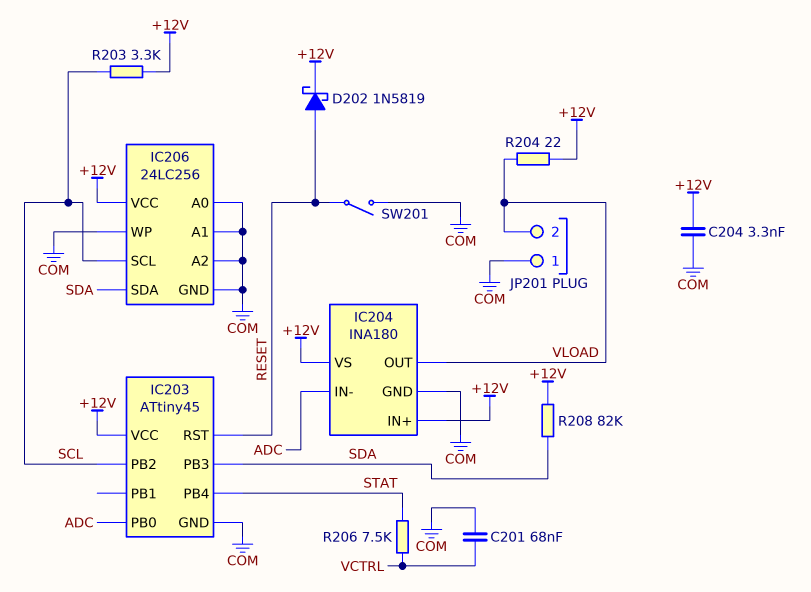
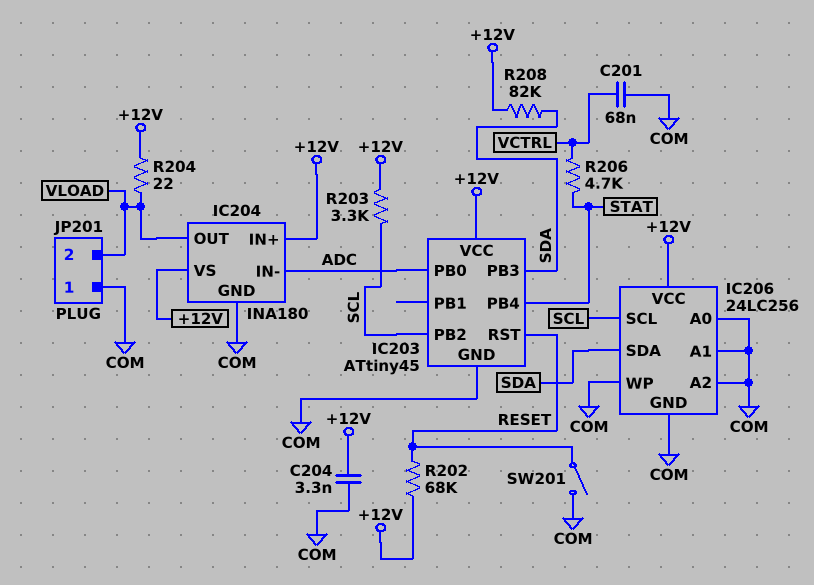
D202: schottky 1N5819 (A RESET, K +12V) -> none
R202: none -> 68k (+12V, RESET)
R206: 7.5k (STAT, VCTRL) -> 4.7k (STAT, VCTRL)

